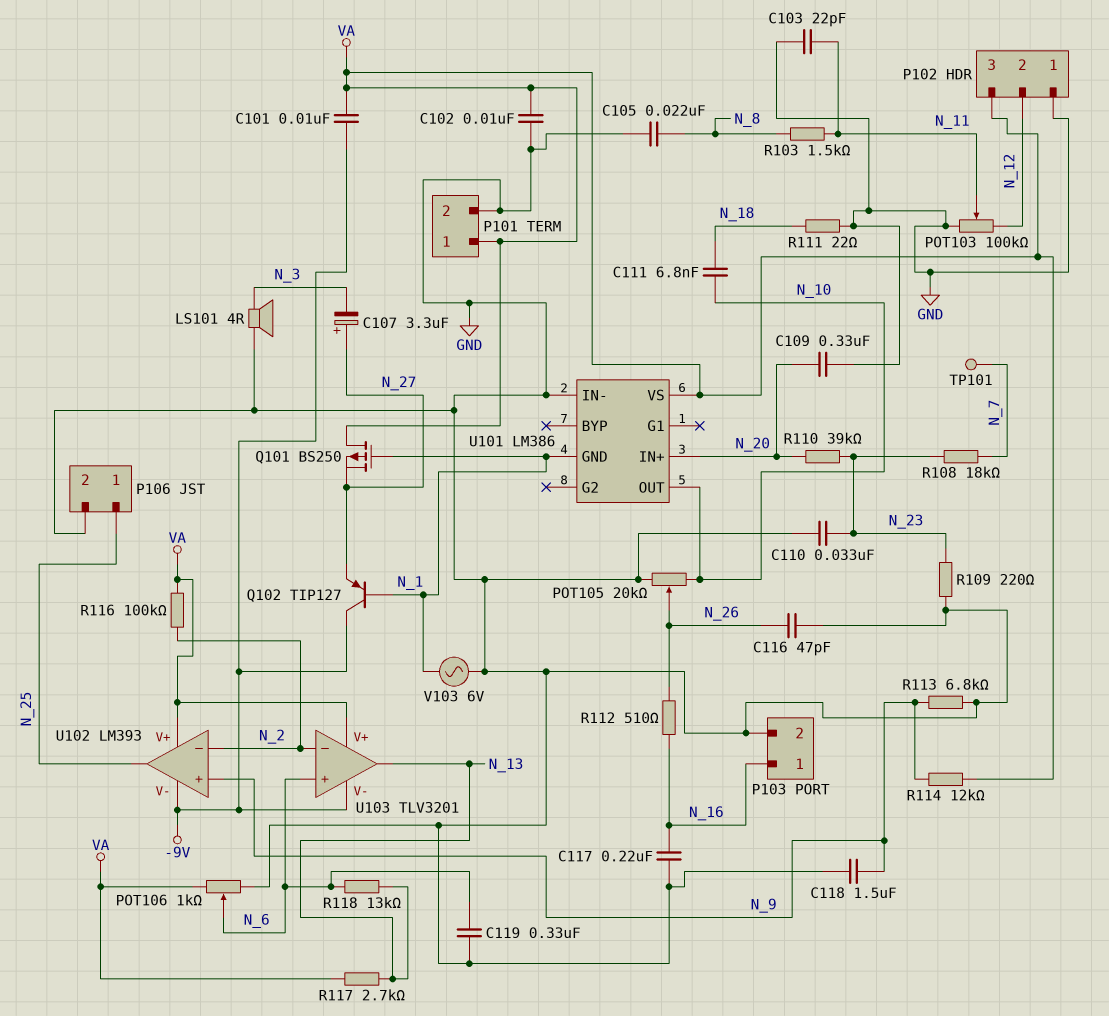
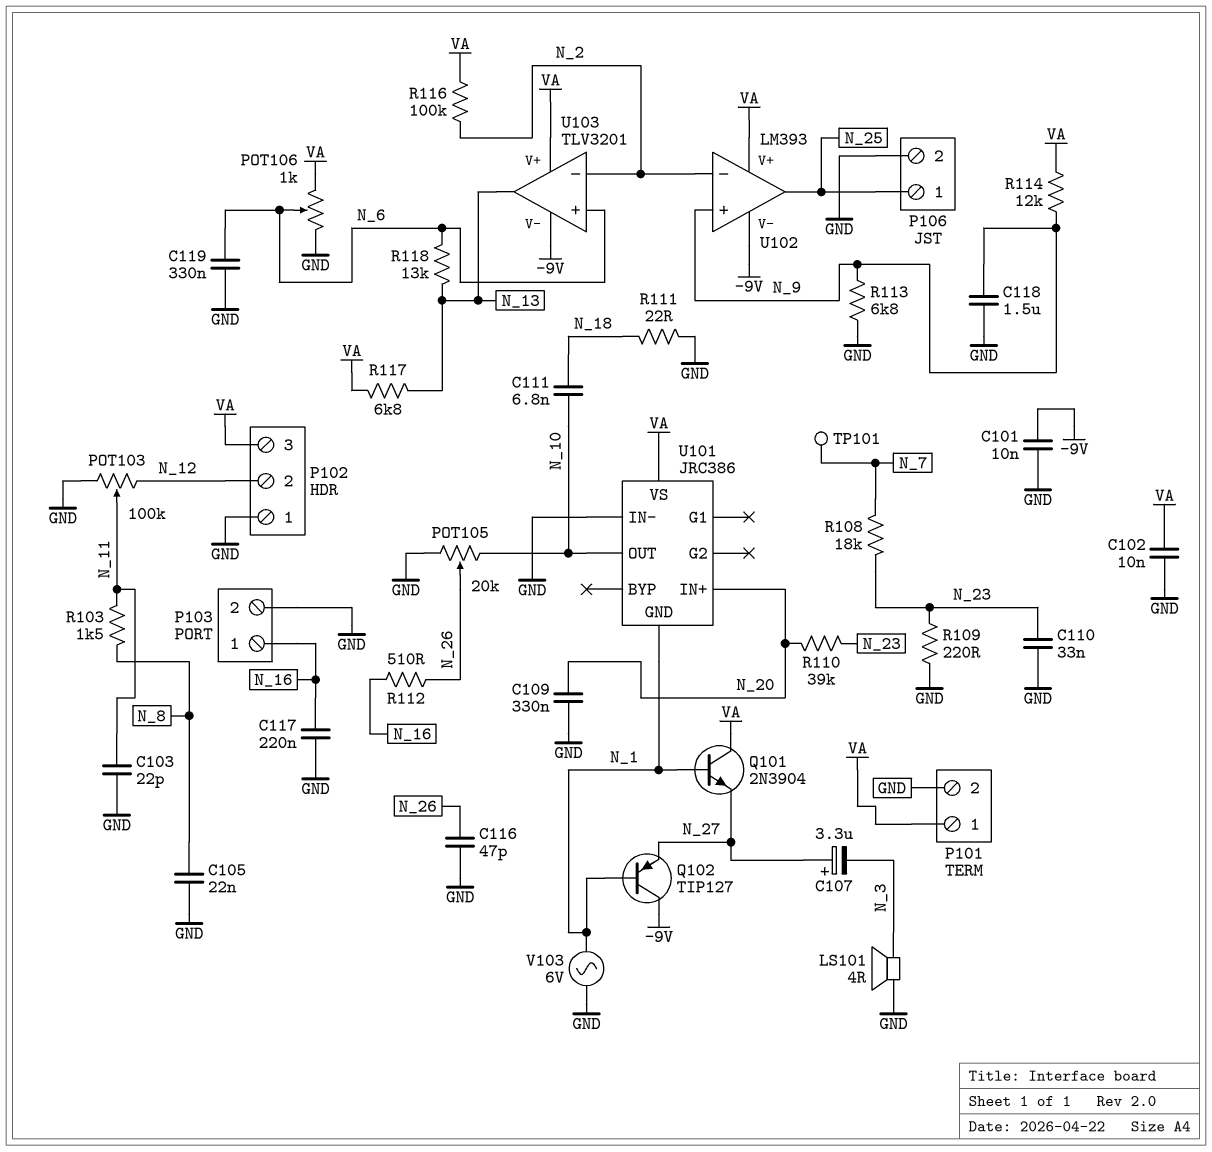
C101: 10nF (-9V, VA) -> 10nF (-9V, GND)
Q101: PMOS BS250 (G N_1, D VA, S N_27) -> NPN 2N3904 (B N_1, C VA, E N_27)
R117: 2.7k (N_13, VA) -> 6.8k (N_13, VA)
U101: LM386 -> JRC386

